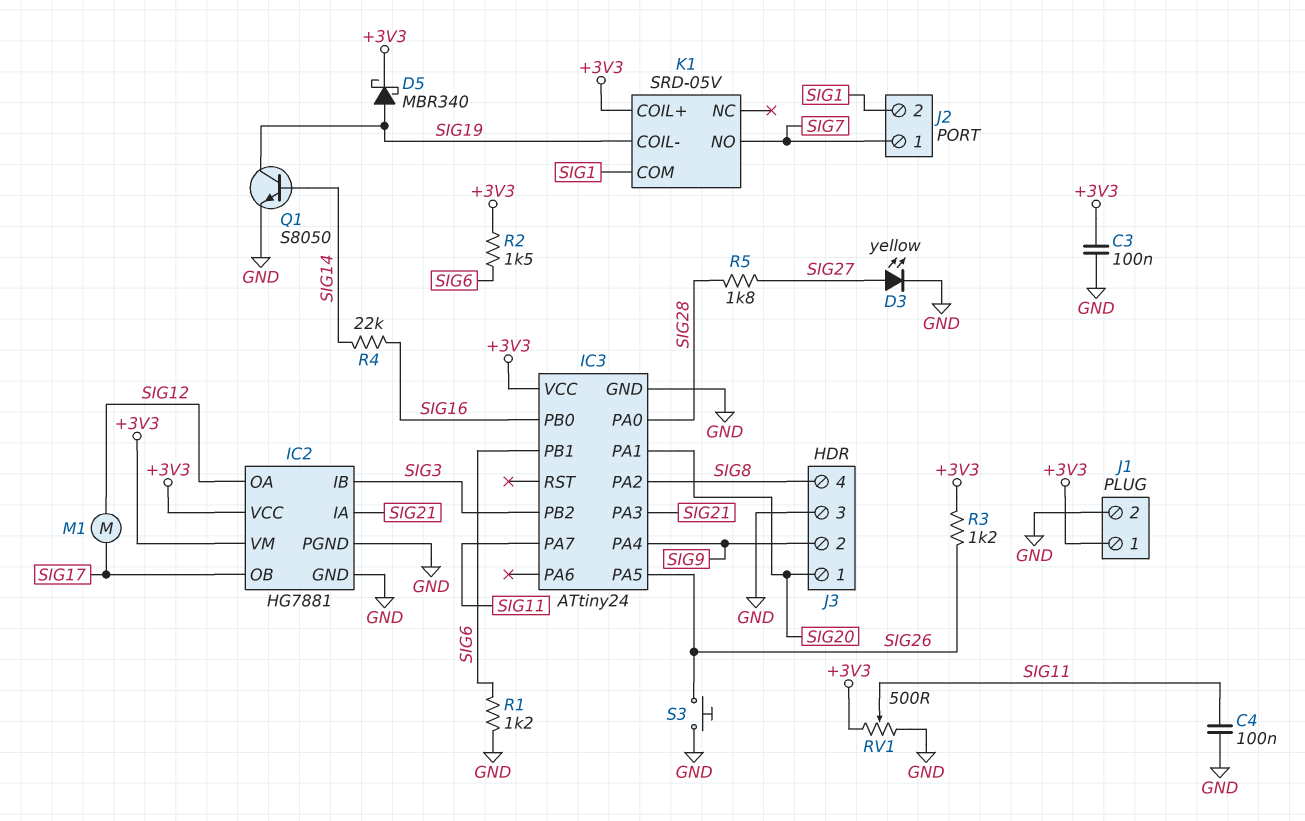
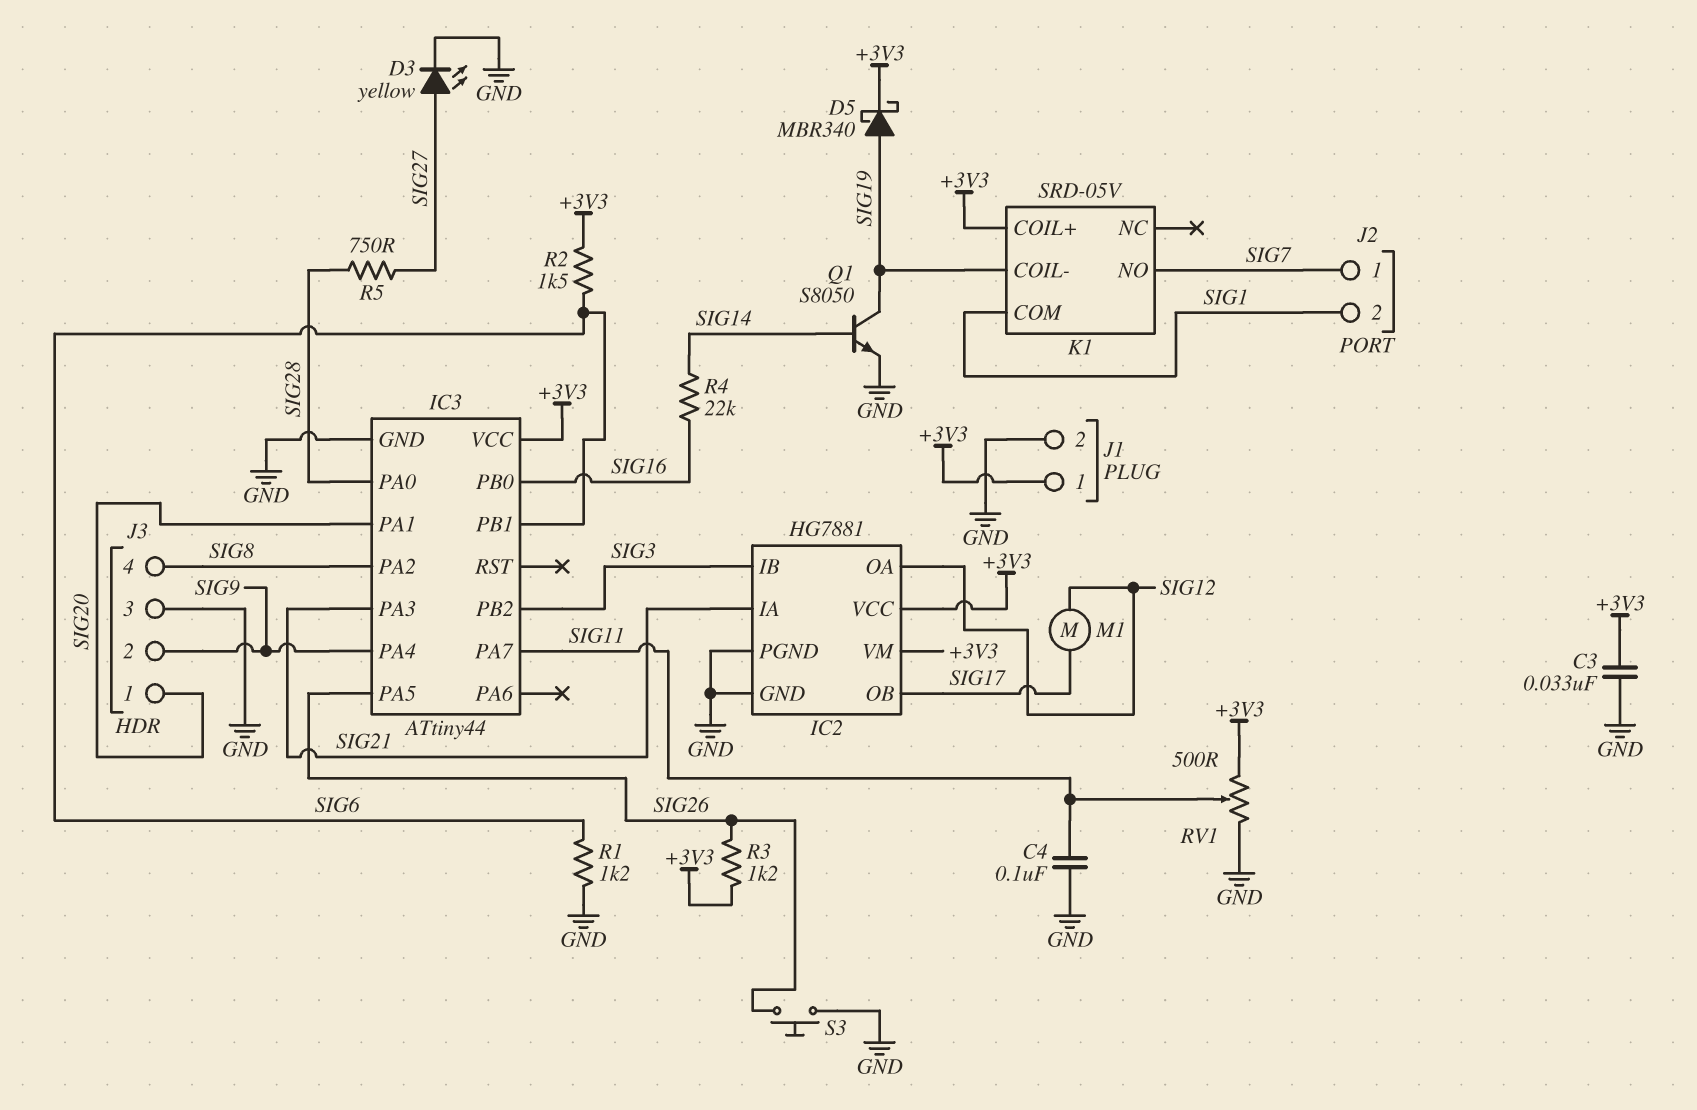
C3: 100nF (+3V3, GND) -> 33nF (+3V3, GND)
IC3: ATtiny24 -> ATtiny44
R5: 1.8k (SIG27, SIG28) -> 750 (SIG27, SIG28)

